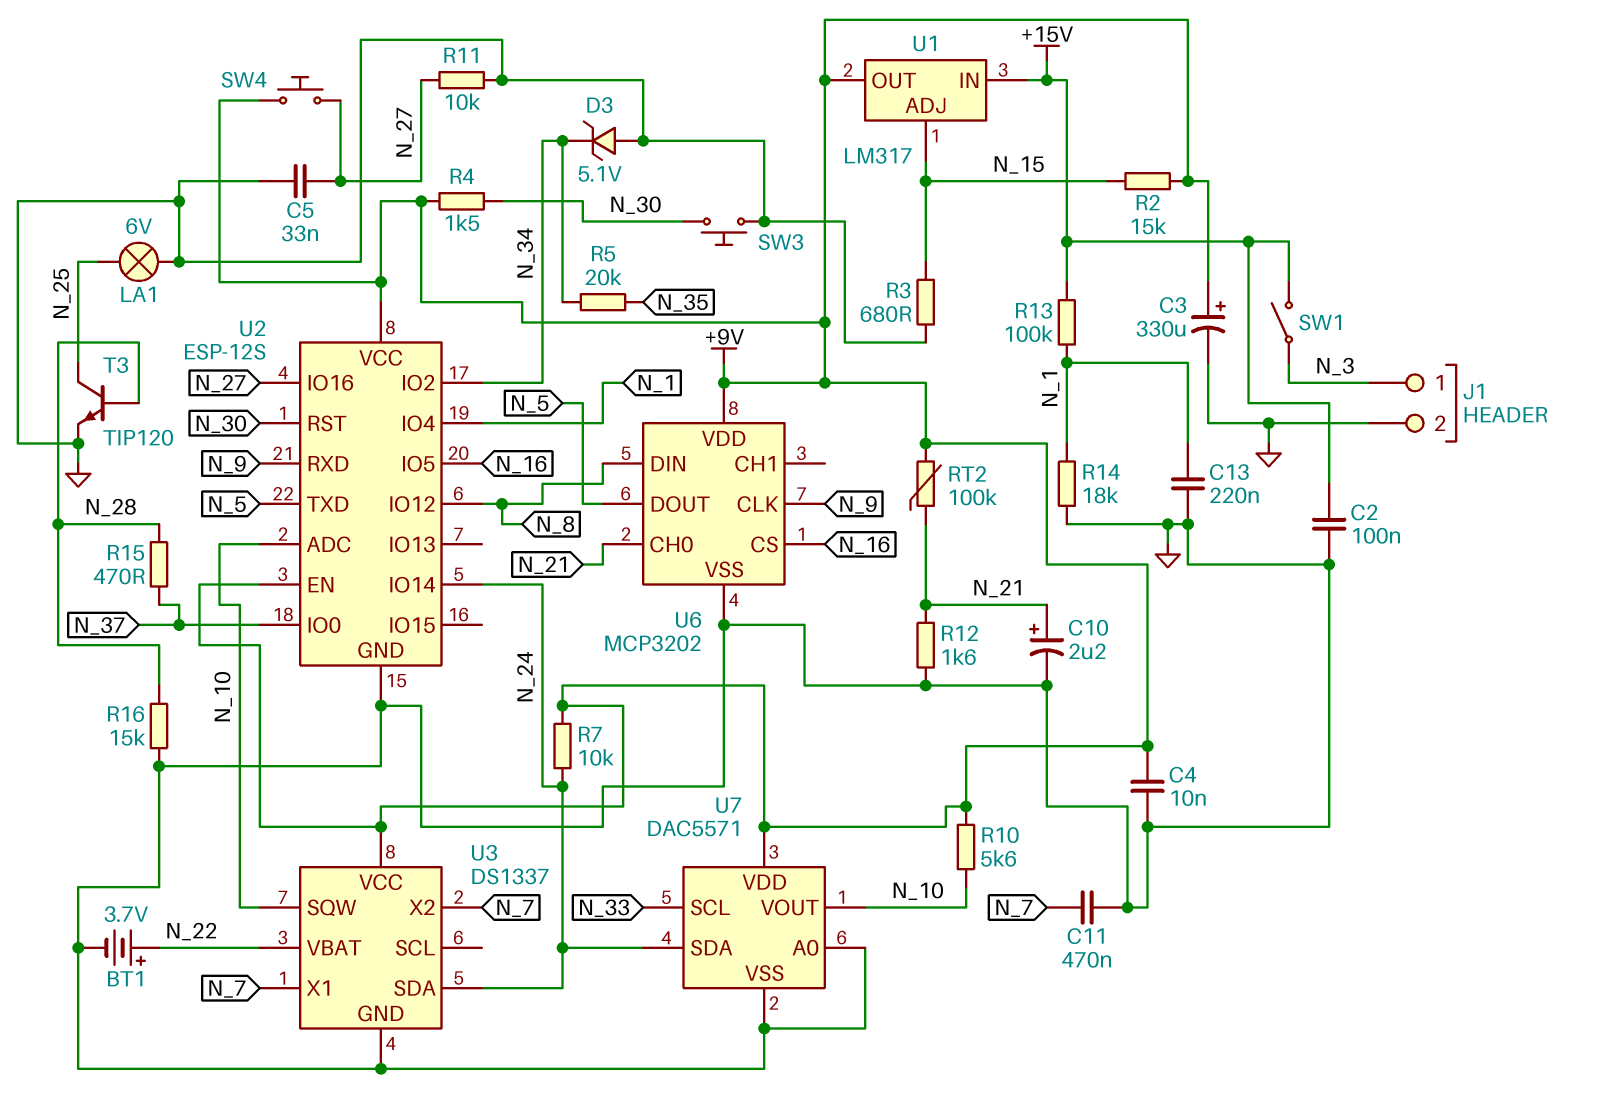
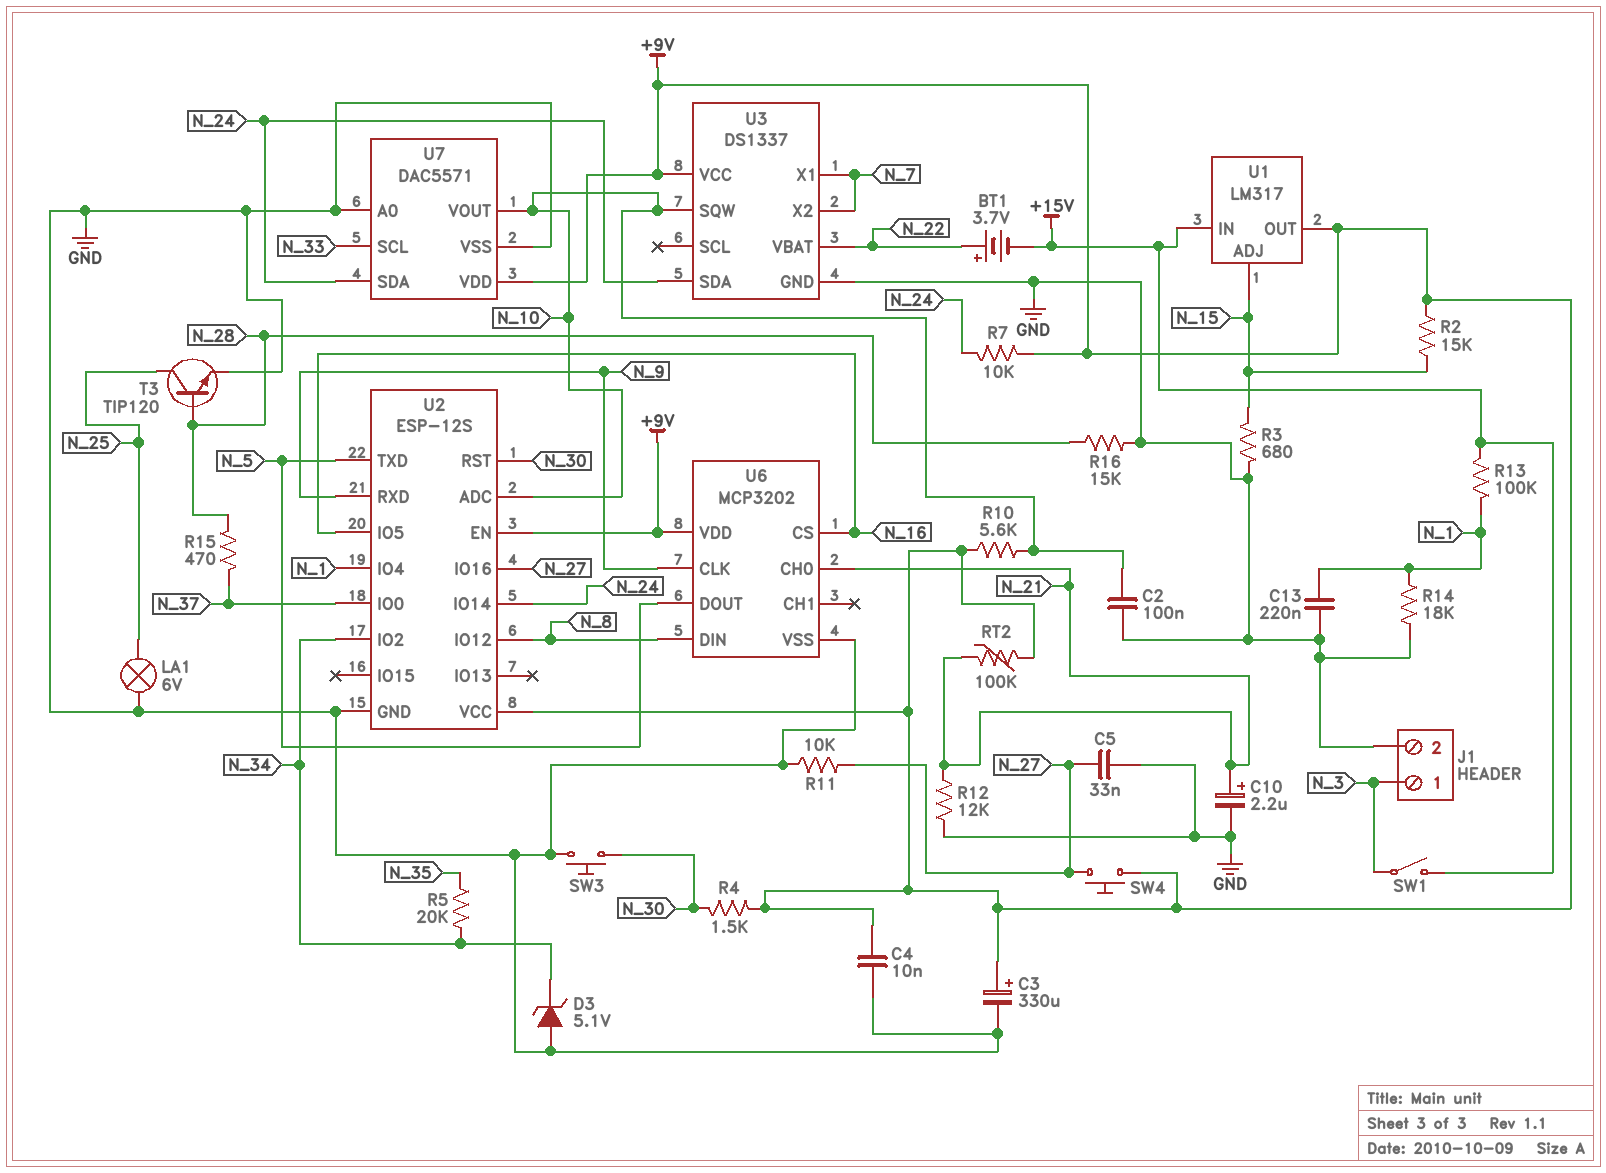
BT1: 3.7V (plus N_22, minus GND) -> 3.7V (plus N_22, minus +15V)
C2: 100nF (+15V, GND) -> 100nF (GND, N_10)
C11: 470nF (GND, N_7) -> none
R12: 1.6k (GND, N_21) -> 12k (GND, N_21)

